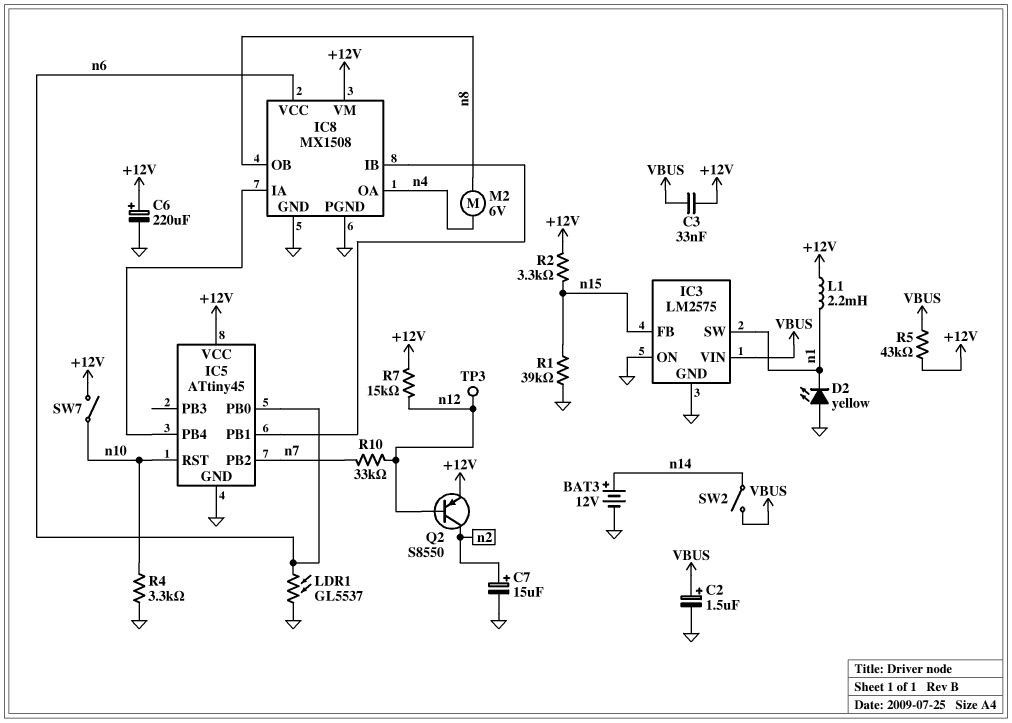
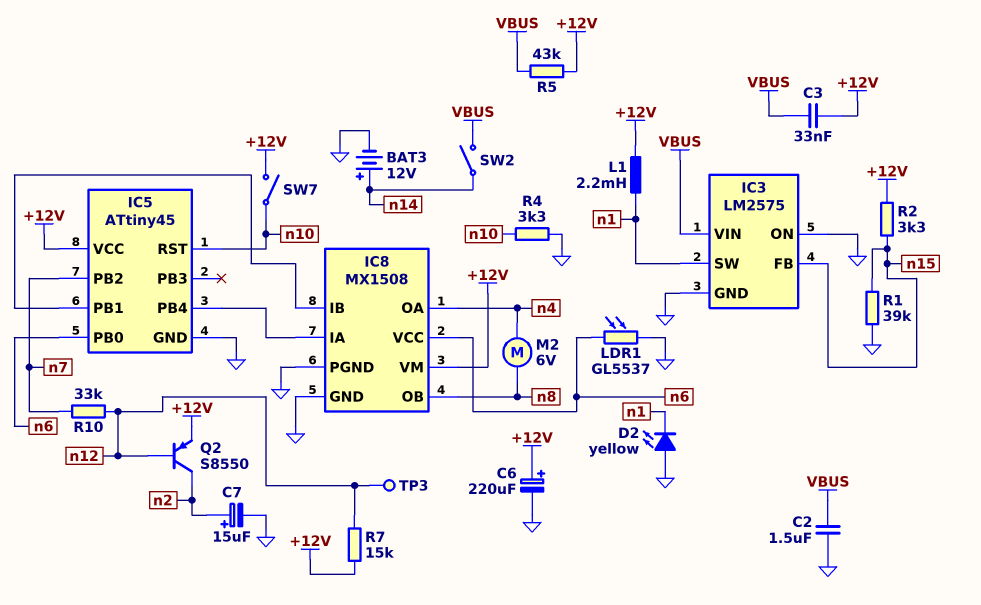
C2: 1.5uF (plus VBUS, minus GND) -> 1.5uF (GND, VBUS)

